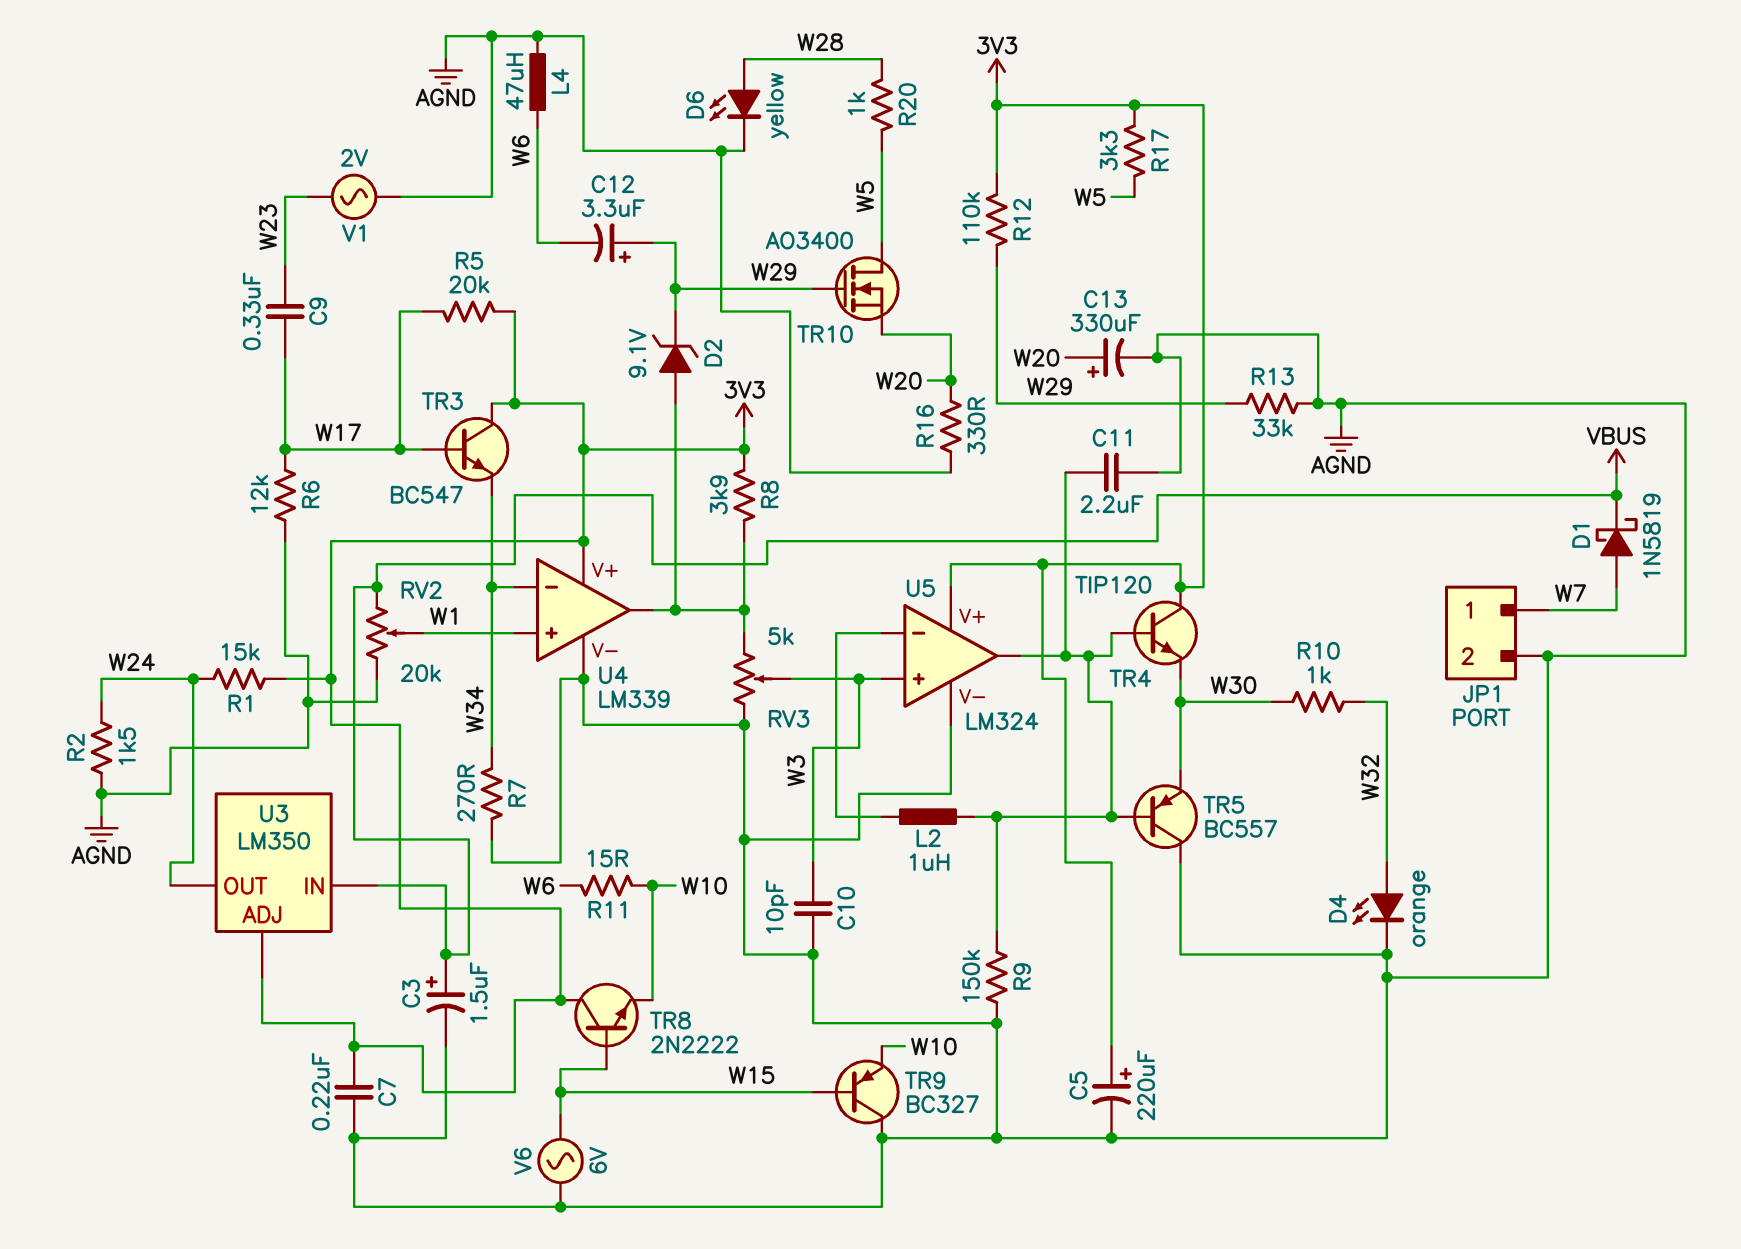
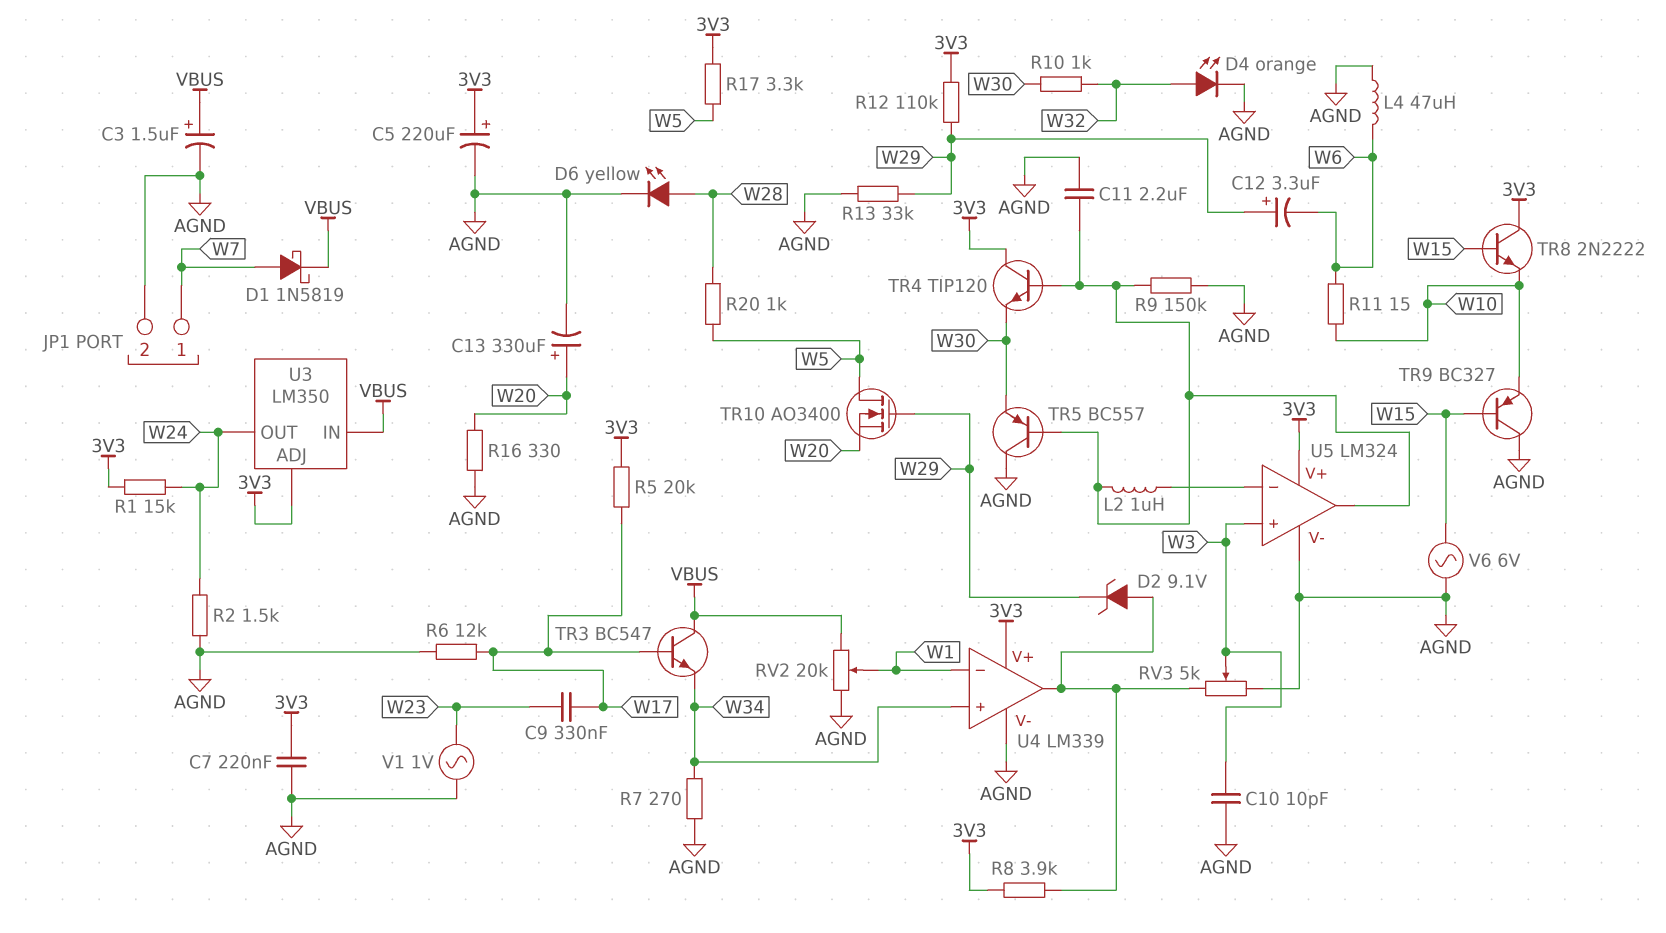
TR3: NPN BC547 (B W17, C 3V3, E W34) -> NPN BC547 (B W17, C VBUS, E W34)
U4 pin in+: W1 -> W34
U4 pin in-: W34 -> W1
V1: AC 2V (AGND, W23) -> AC 1V (AGND, W23)

